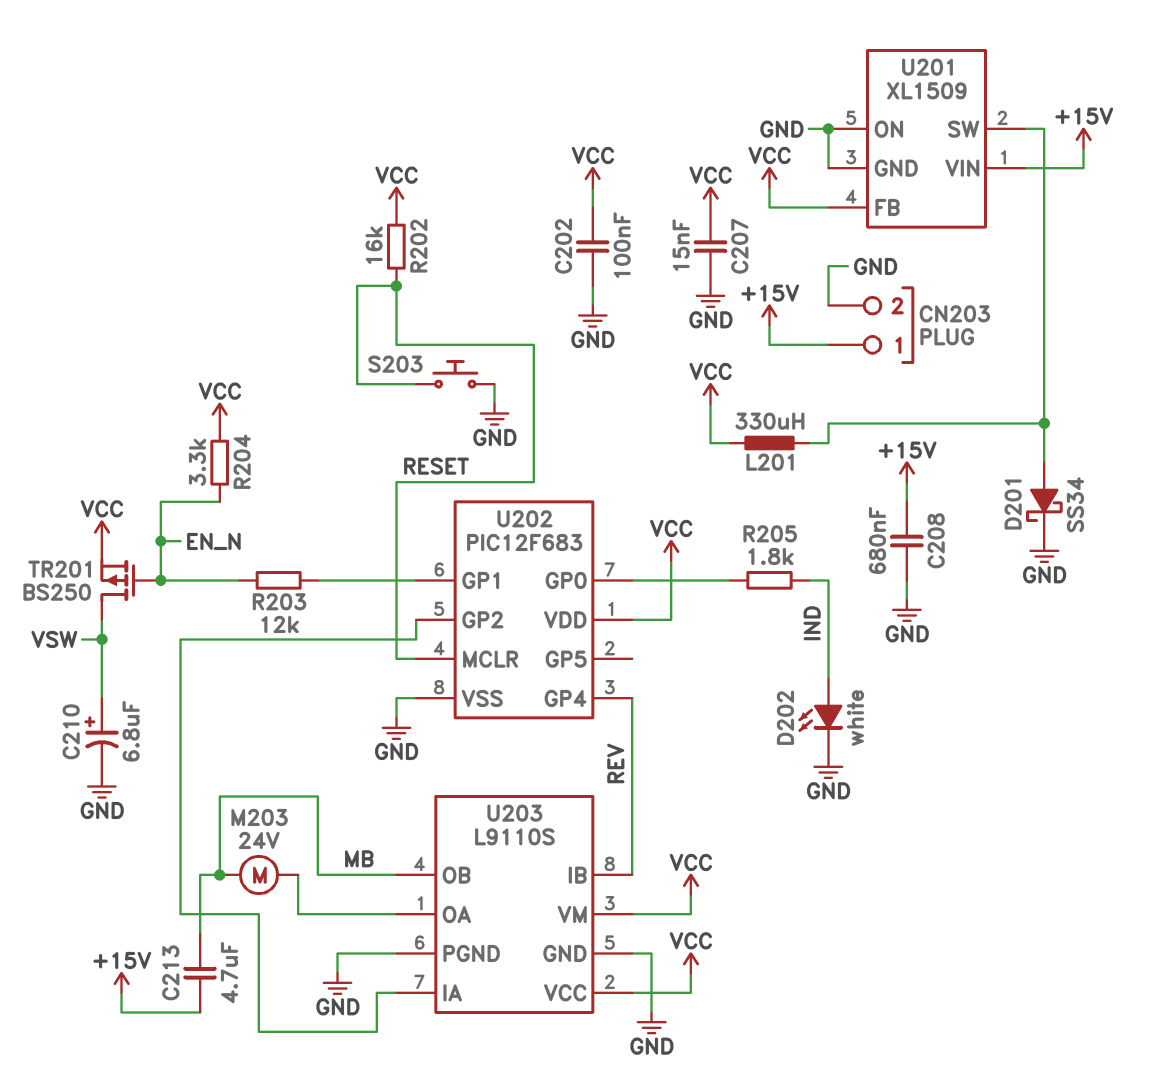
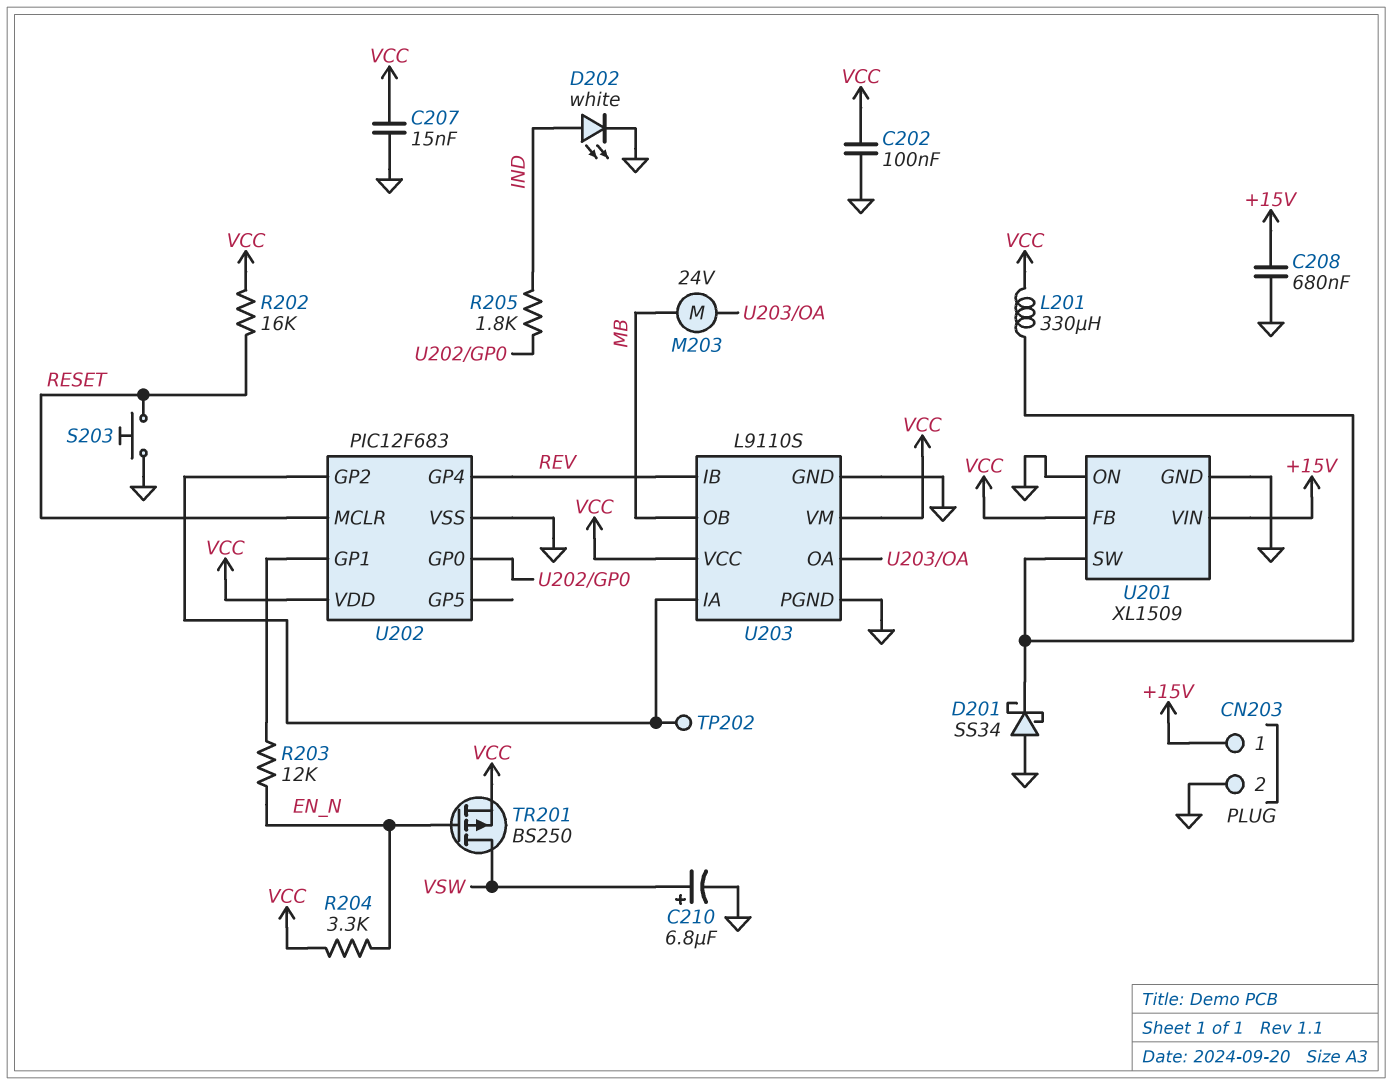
C213: 4.7uF (+15V, MB) -> none
D201: schottky SS34 (A U201/SW, K GND) -> schottky SS34 (A GND, K U201/SW)
TP202: none -> test point (U202/GP2)

